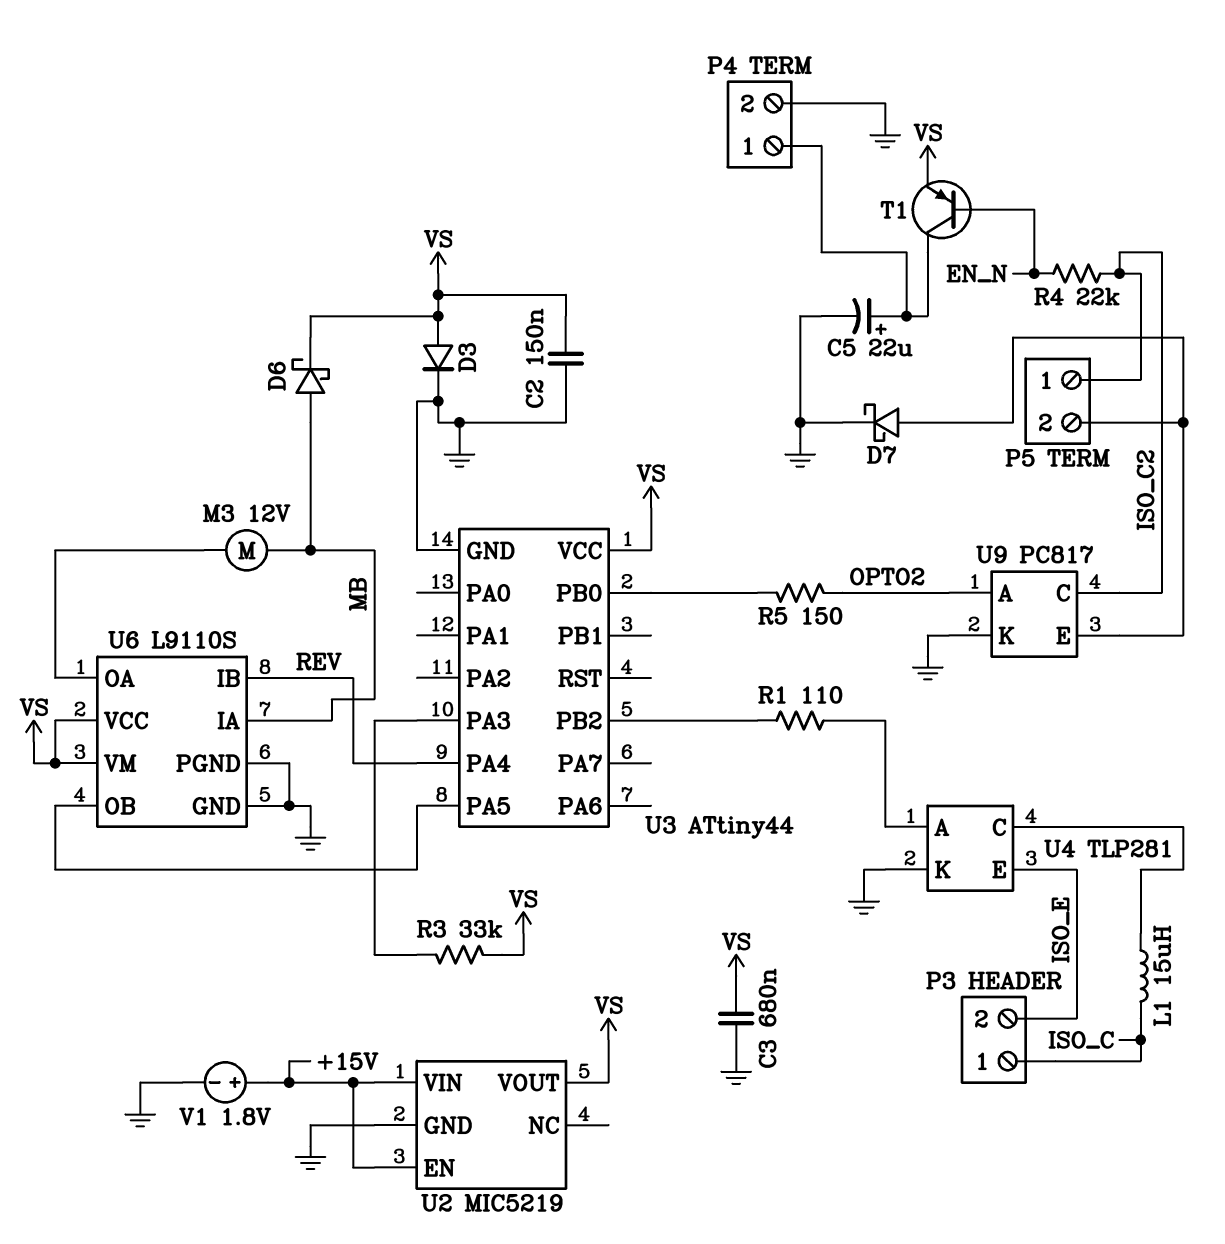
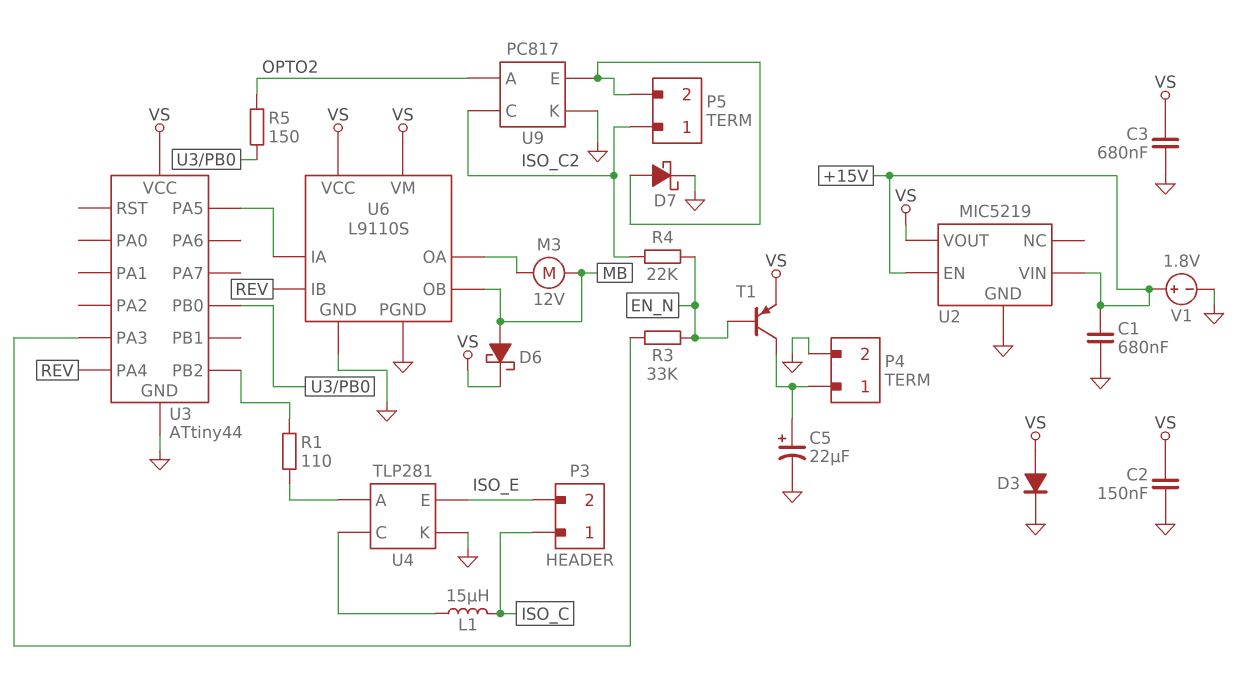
C1: none -> 680nF (+15V, GND)
R3: 33k (U3/PA3, VS) -> 33k (EN_N, U3/PA3)
U6 pin IA: MB -> U3/PA5
U6 pin OB: U3/PA5 -> MB

